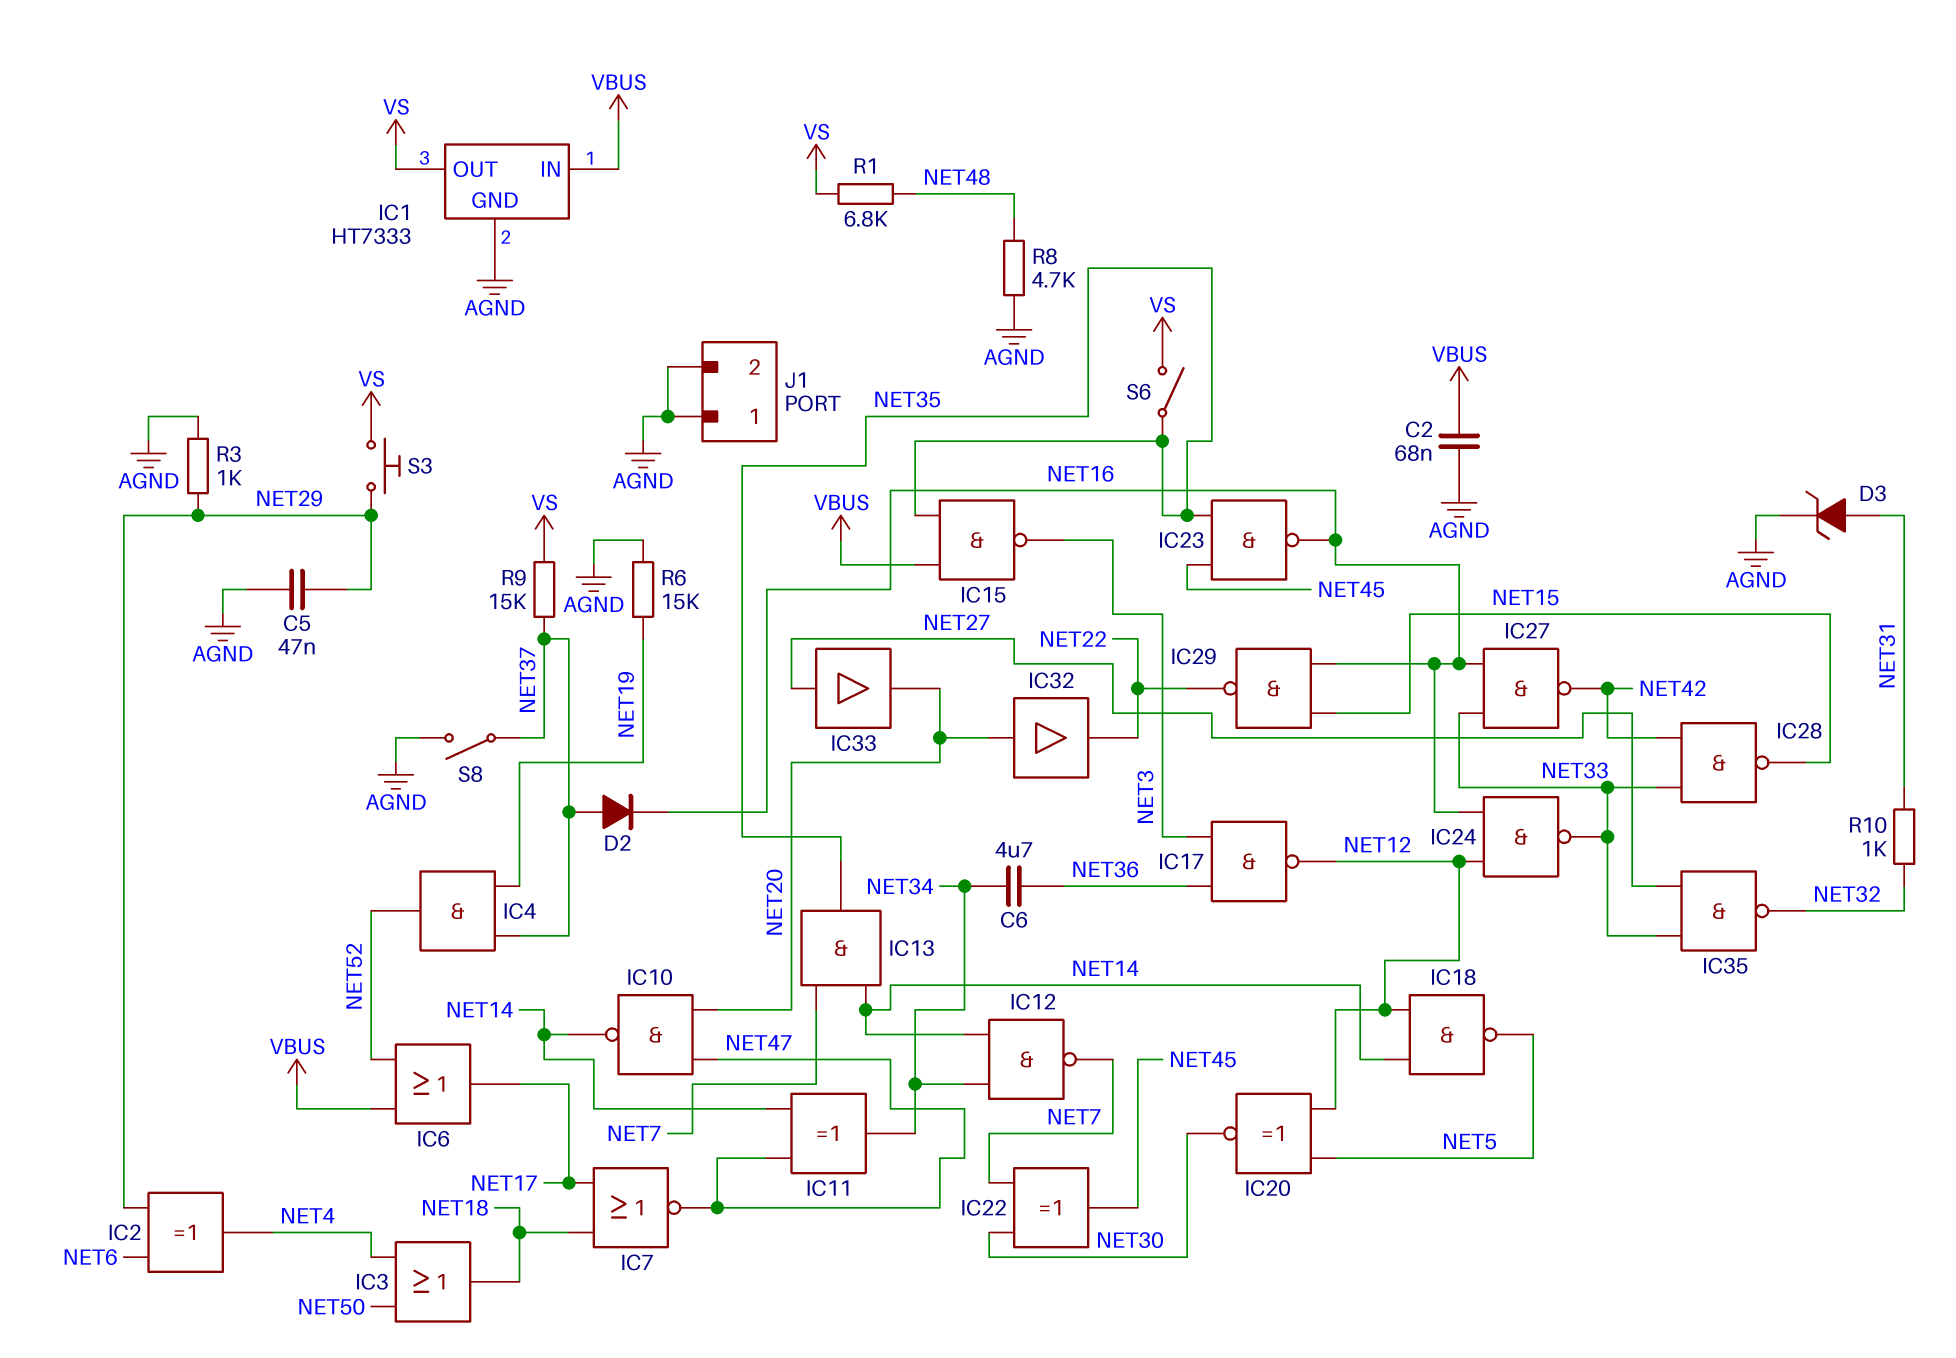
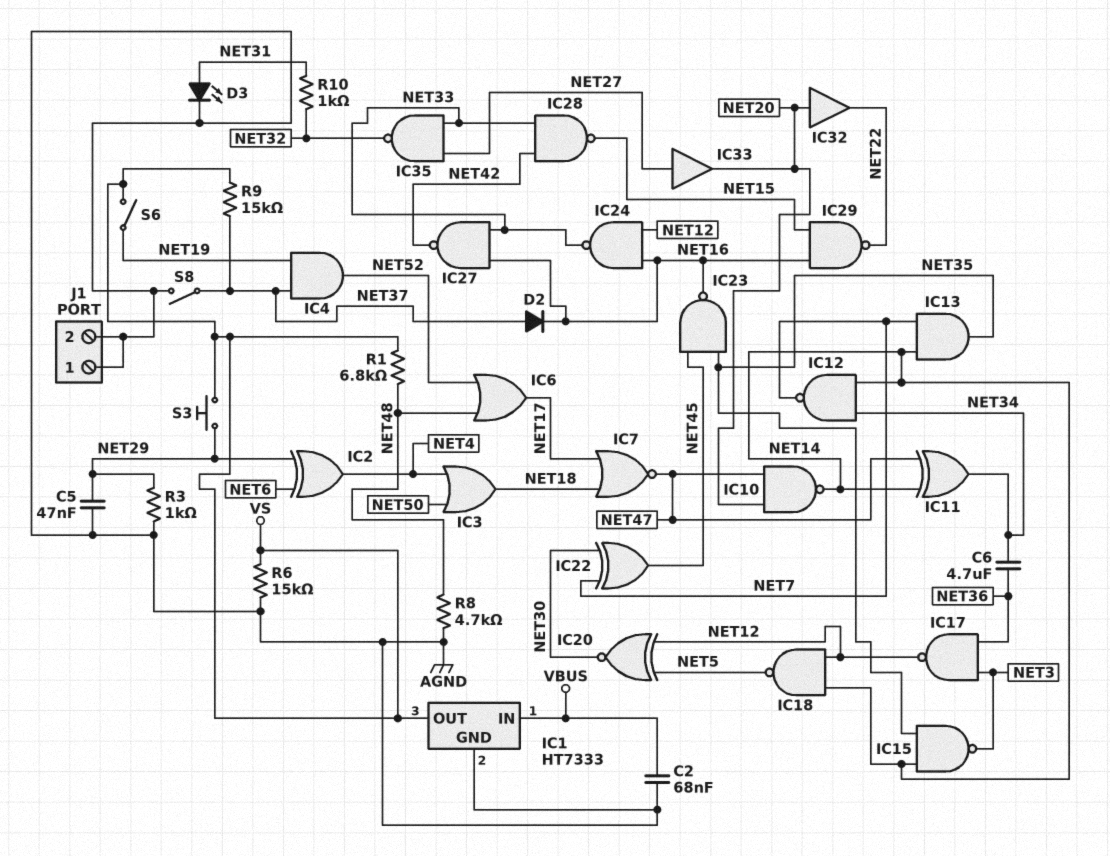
D3: zener (A NET31, K AGND) -> LED (A NET31, K AGND)
IC6: OR (in NET52, in VBUS, out NET17) -> OR (in NET48, in NET52, out NET17)
IC15: NAND (in NET35, in VBUS, out NET3) -> NAND (in NET14, in NET35, out NET3)
R6: 15k (AGND, NET19) -> 15k (AGND, VS)
S6: switch (NET35, VS) -> switch (NET19, VS)

